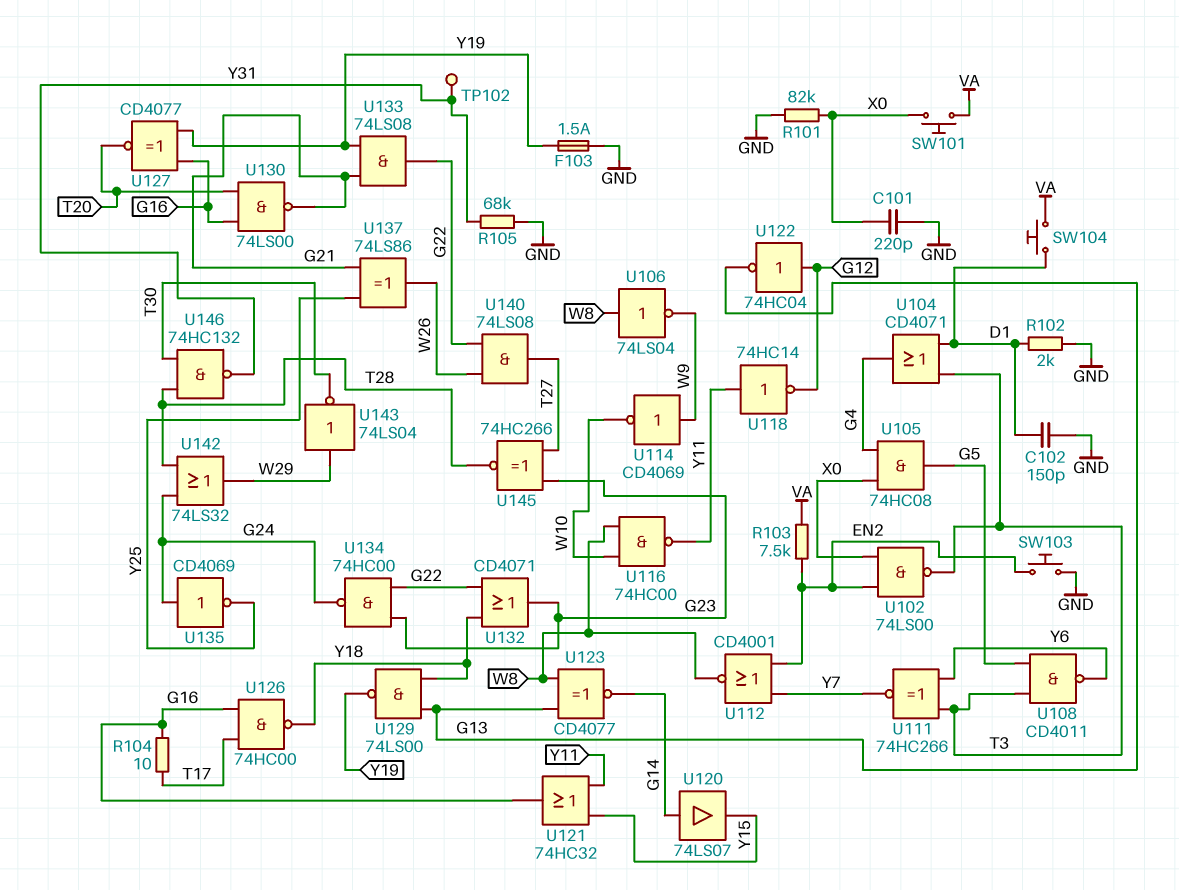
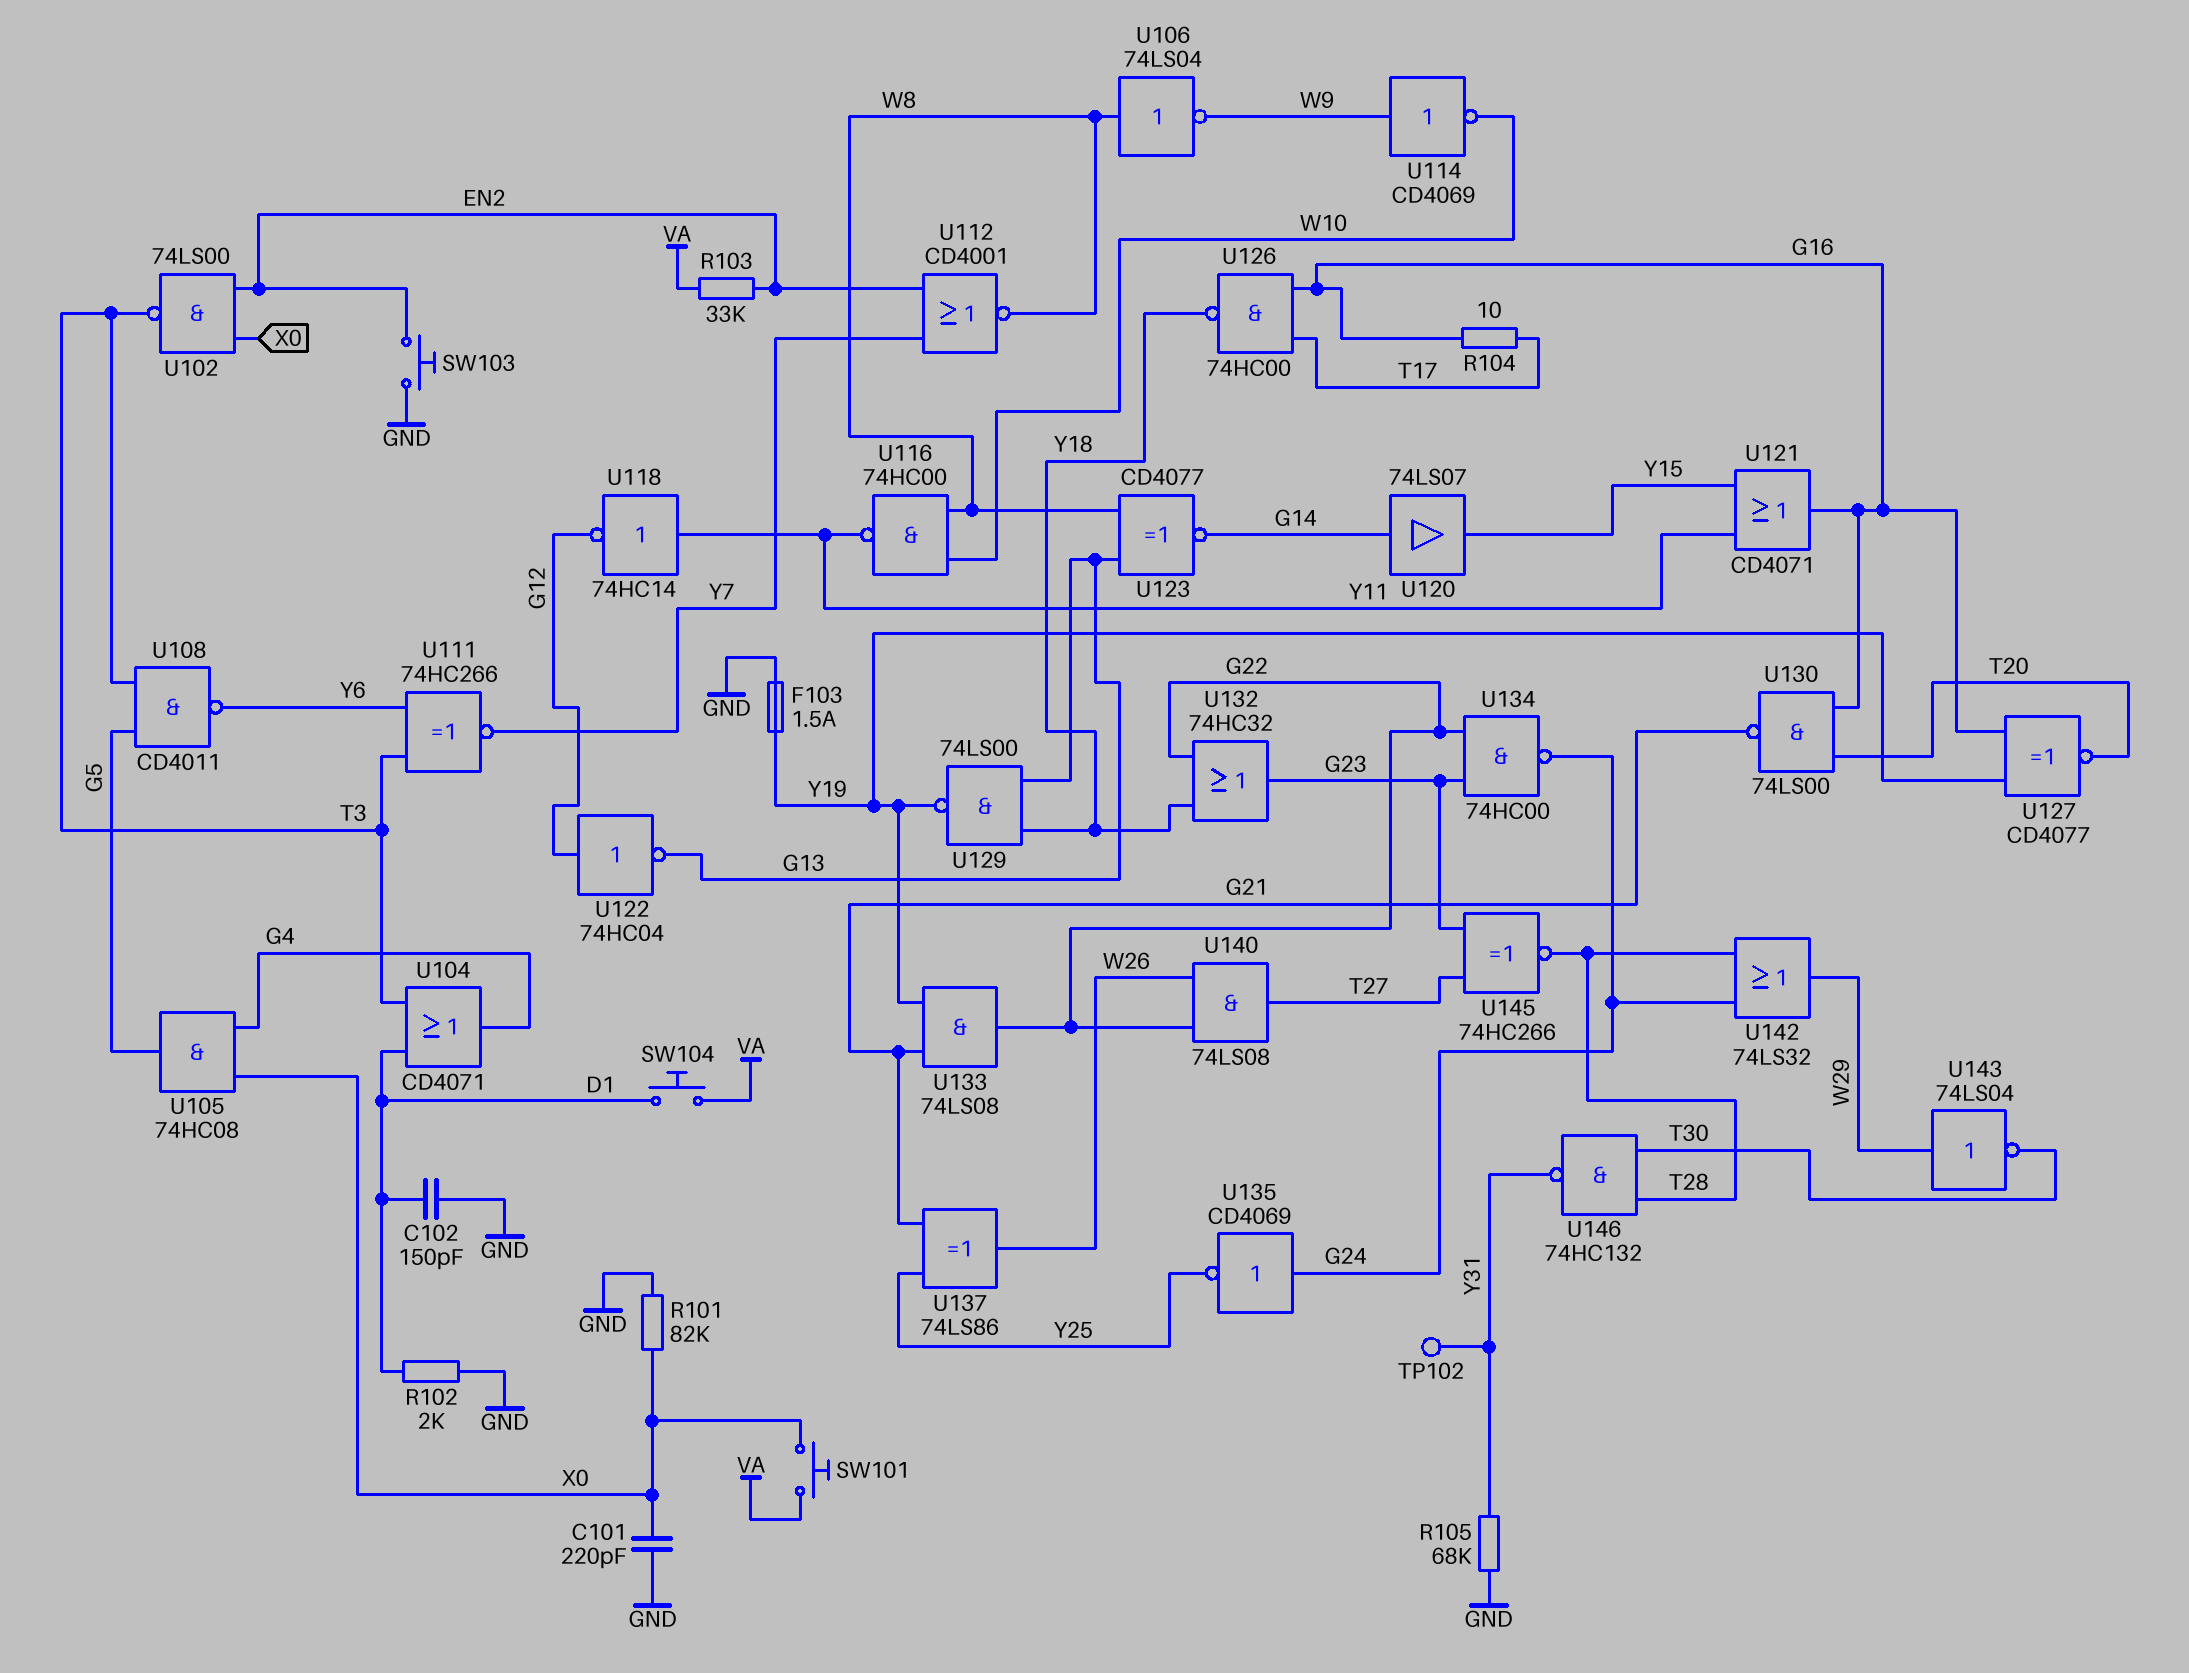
R103: 7.5k (EN2, VA) -> 33k (EN2, VA)
U121: OR 74HC32 (in Y11, in Y15, out G16) -> OR CD4071 (in Y11, in Y15, out G16)
U132: OR CD4071 (in G22, in Y18, out G23) -> OR 74HC32 (in G22, in Y18, out G23)

